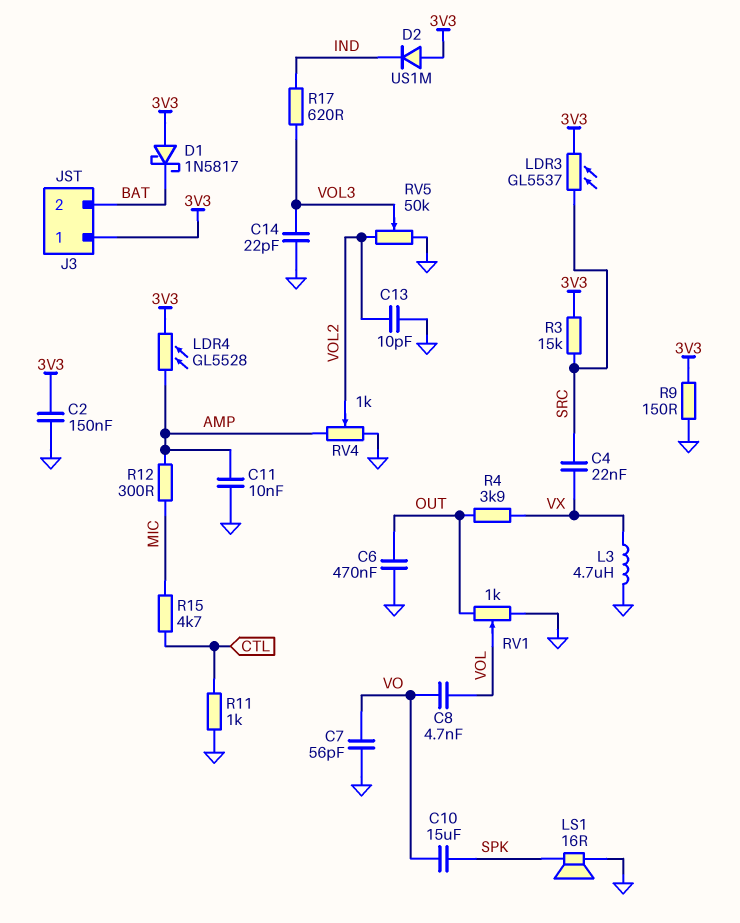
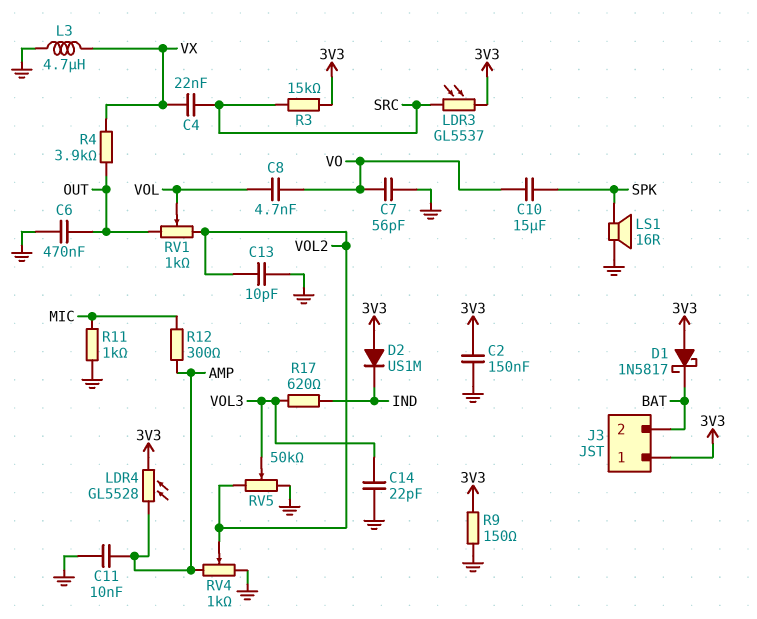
R11: 1k (CTL, GND) -> 1k (GND, MIC)
R15: 4.7k (CTL, MIC) -> none
RV1: 1k (GND, OUT, wiper VOL) -> 1k (OUT, VOL2, wiper VOL)

